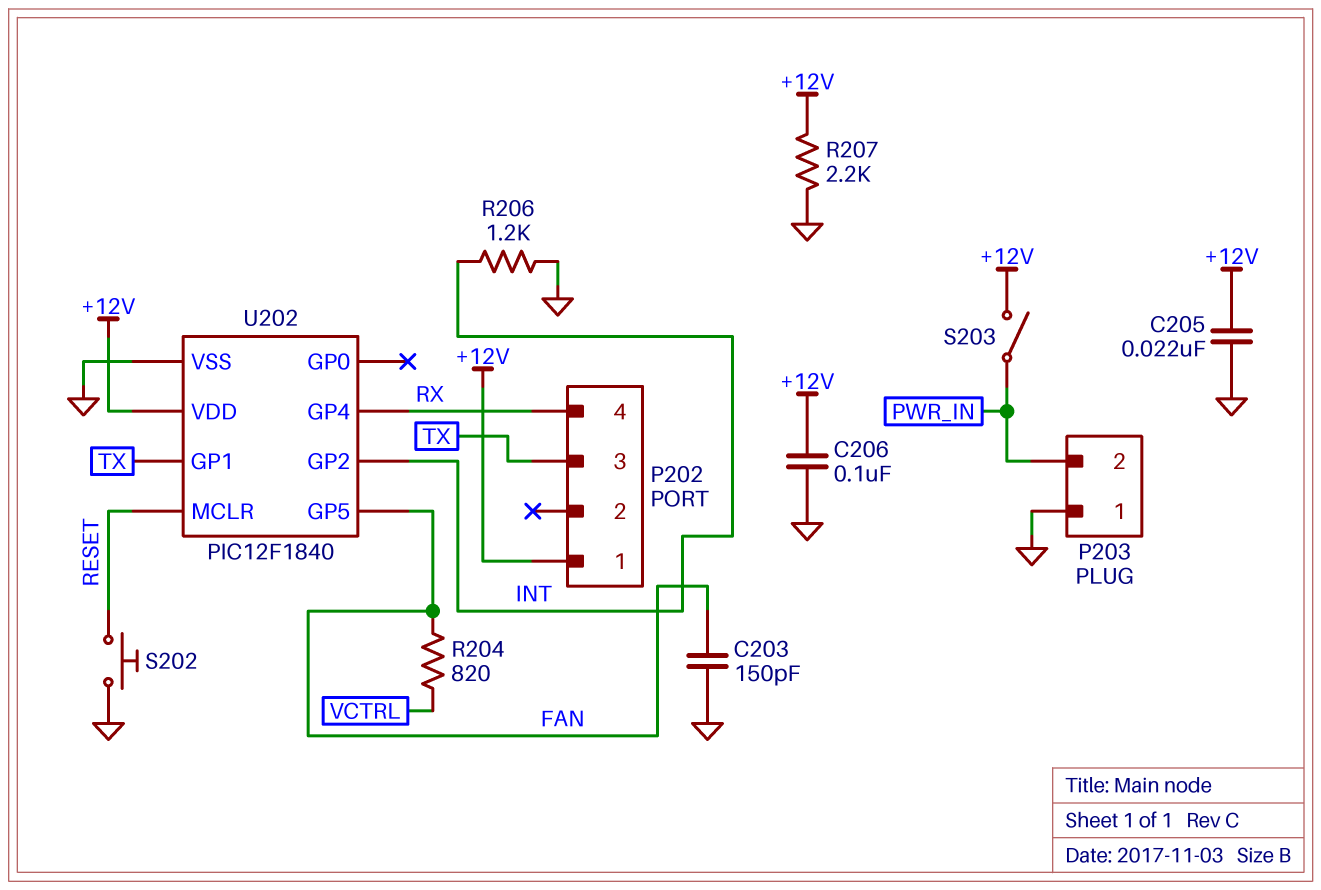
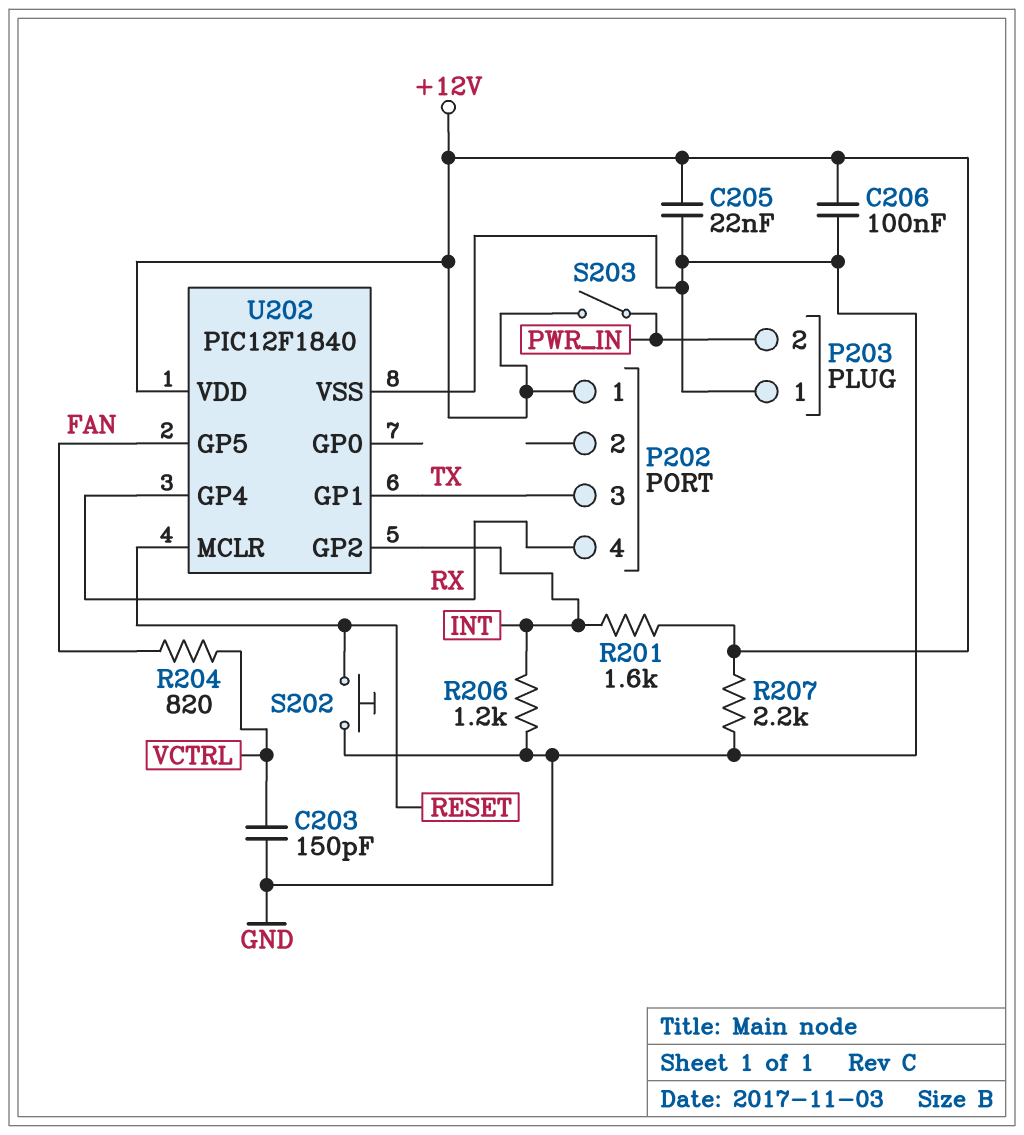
C203: 150pF (FAN, GND) -> 150pF (GND, VCTRL)
R201: none -> 1.6k (+12V, INT)

